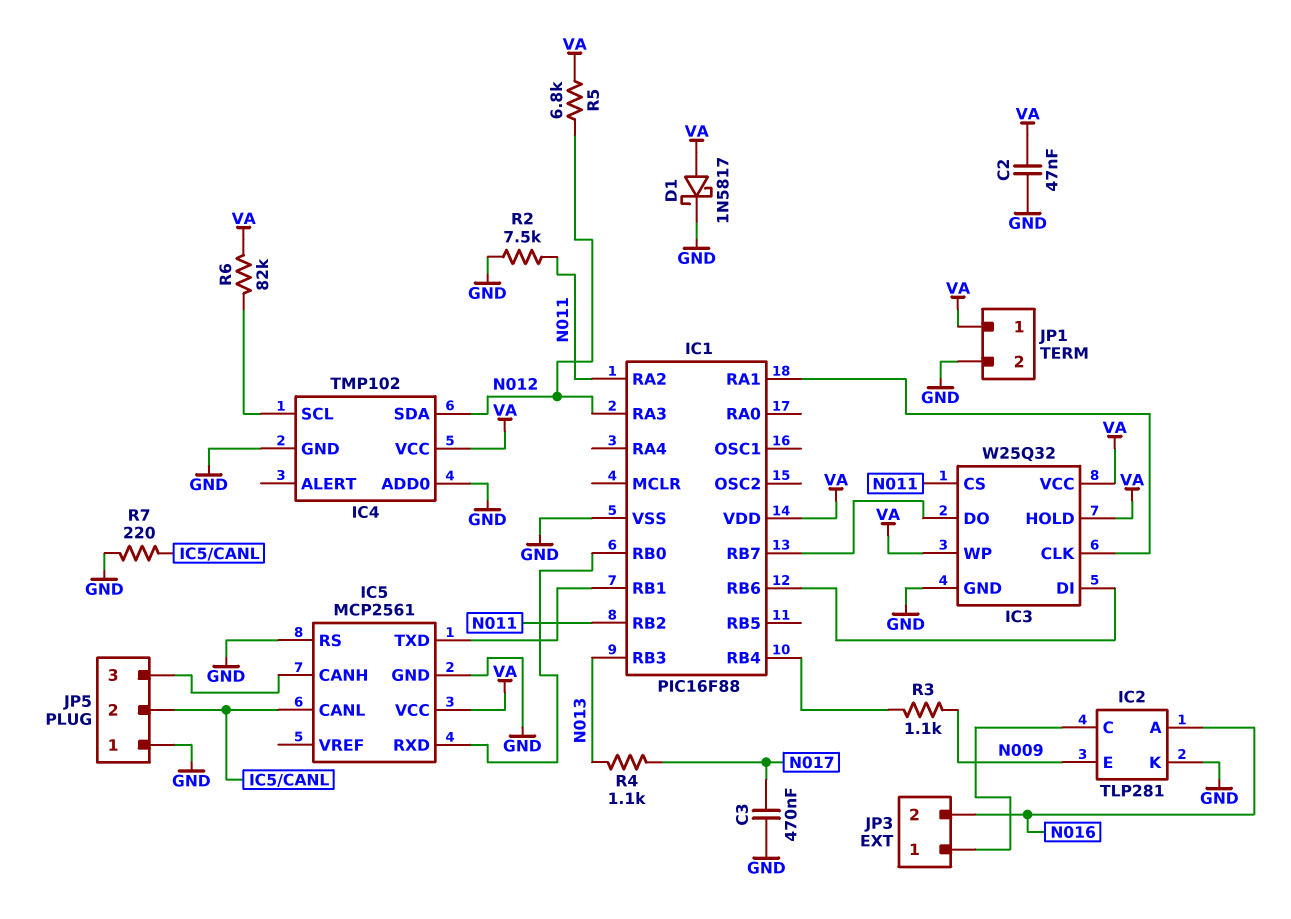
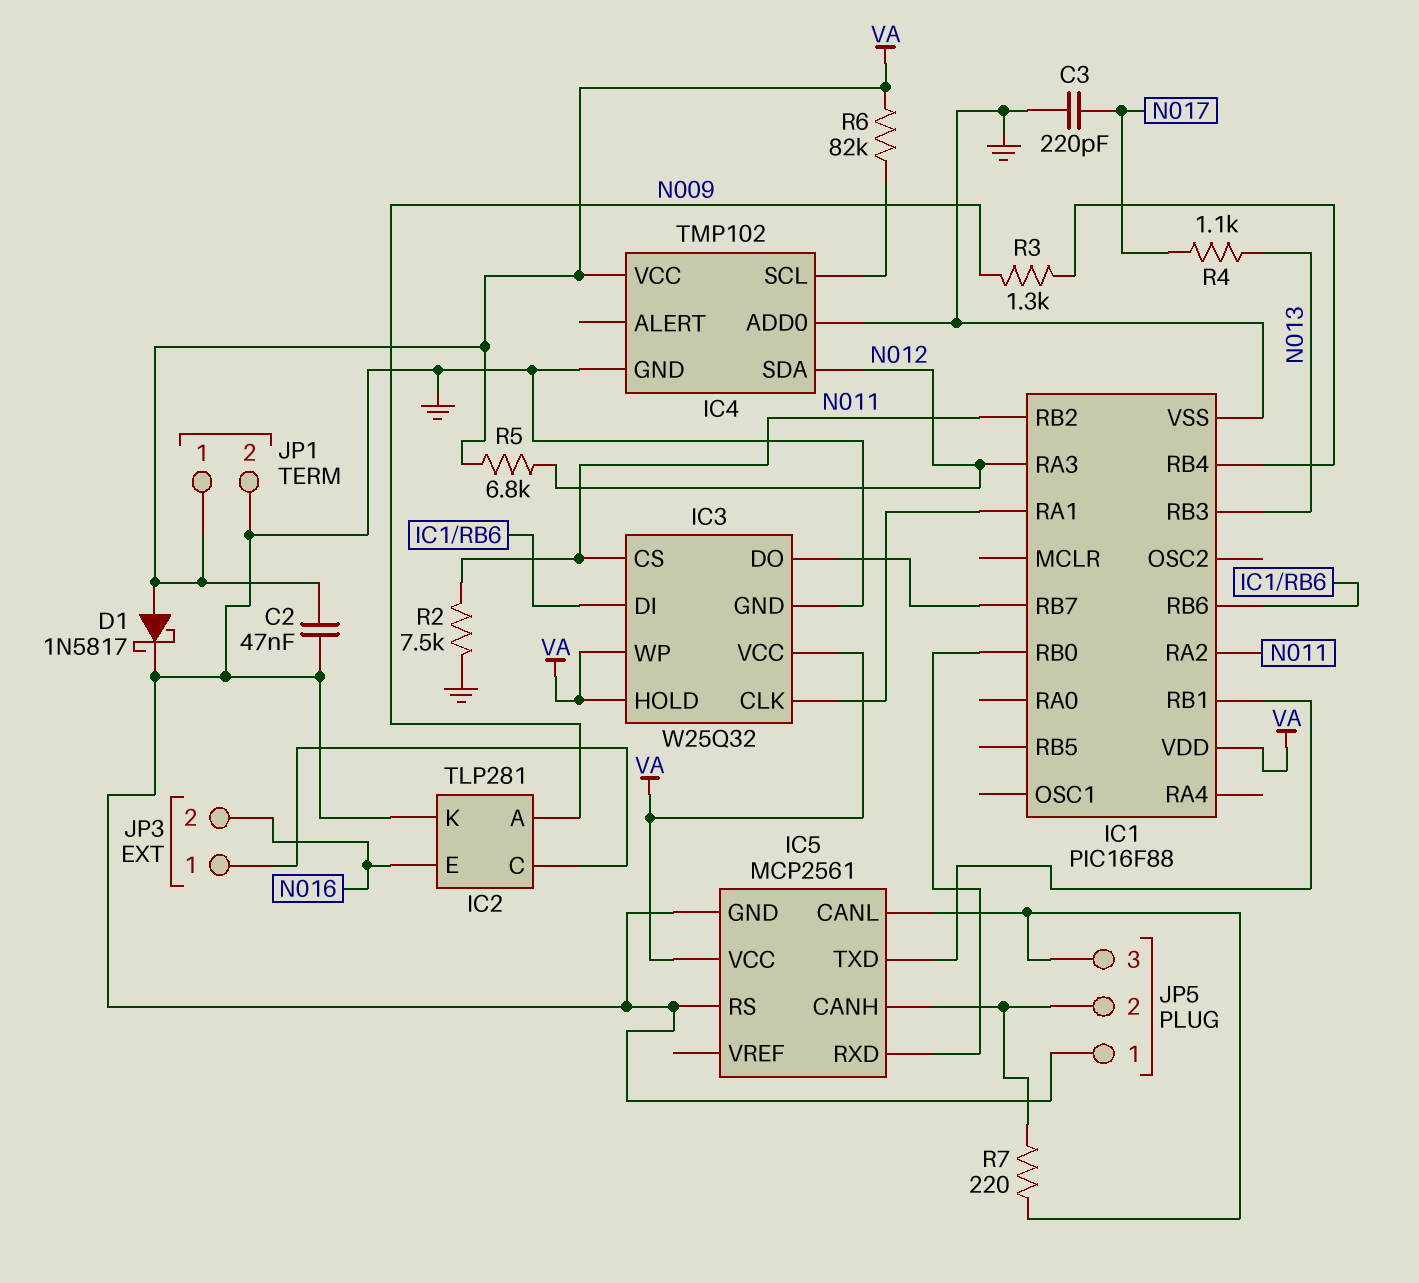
C3: 470nF (GND, N017) -> 220pF (GND, N017)
IC2 pin A: N016 -> N009
IC2 pin E: N009 -> N016
JP5 pin 2: IC5/CANL -> IC5/CANH
JP5 pin 3: IC5/CANH -> IC5/CANL
R3: 1.1k (IC1/RB4, N009) -> 1.3k (IC1/RB4, N009)
R7: 220 (GND, IC5/CANL) -> 220 (IC5/CANH, IC5/CANL)

